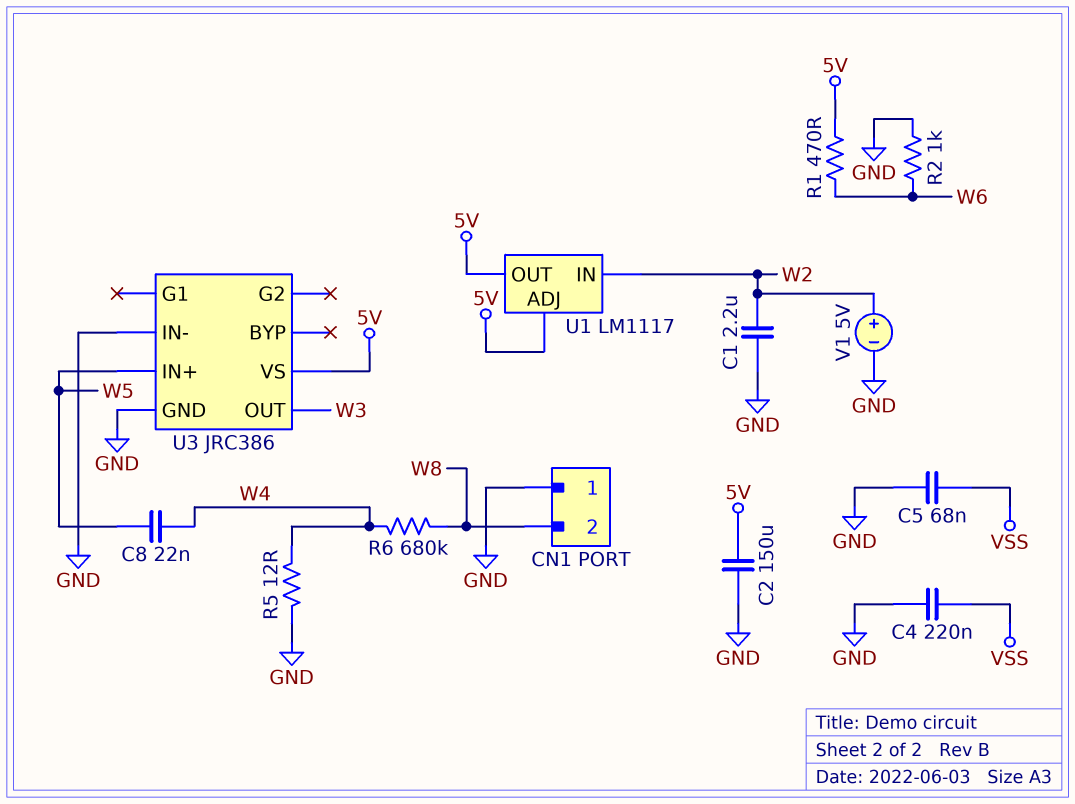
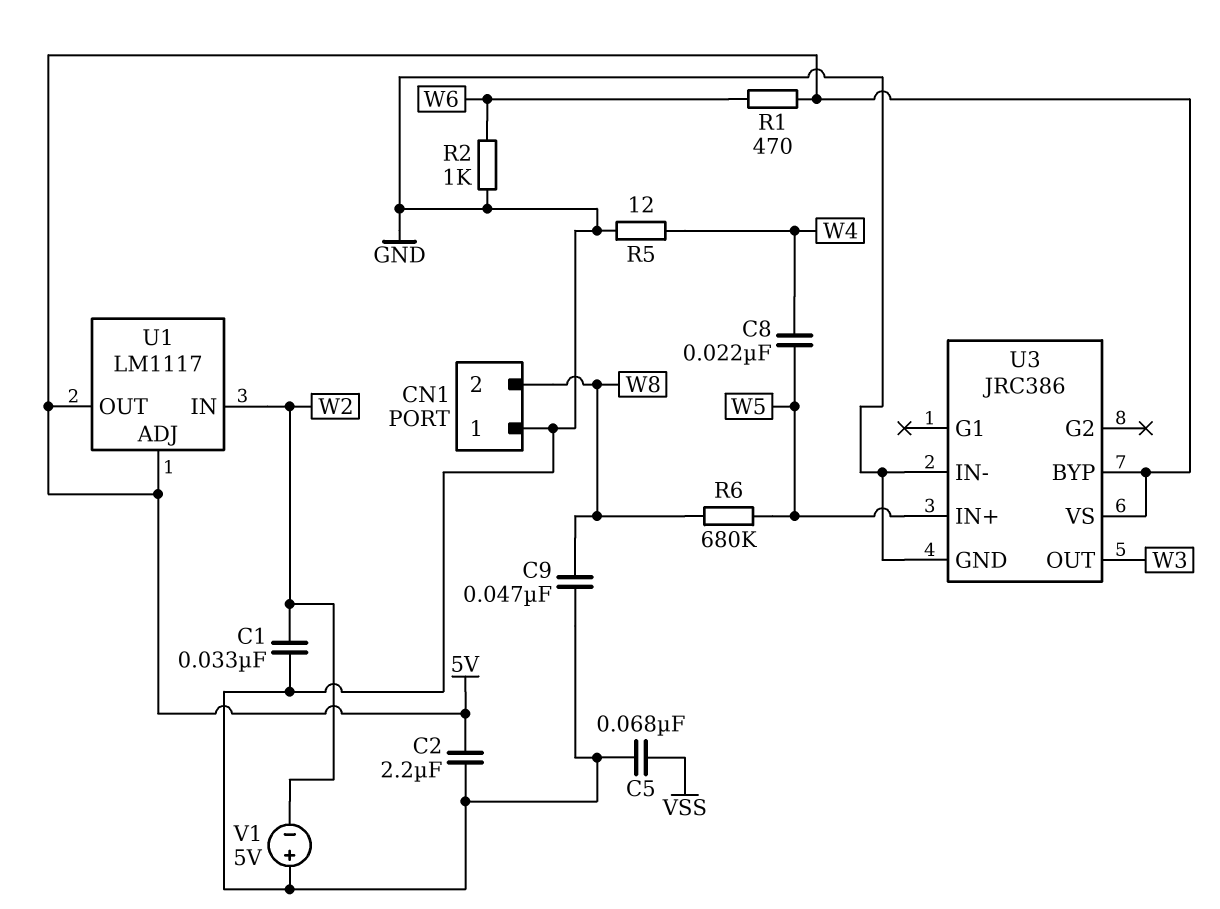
C1: 2.2uF (GND, W2) -> 33nF (GND, W2)
C2: 150uF (5V, GND) -> 2.2uF (5V, GND)
C4: 220nF (GND, VSS) -> none
C9: none -> 47nF (GND, W8)
R6: 680k (W4, W8) -> 680k (W5, W8)
U3 pin BYP: none -> 5V
V1: 5V (plus W2, minus GND) -> 5V (plus GND, minus W2)

